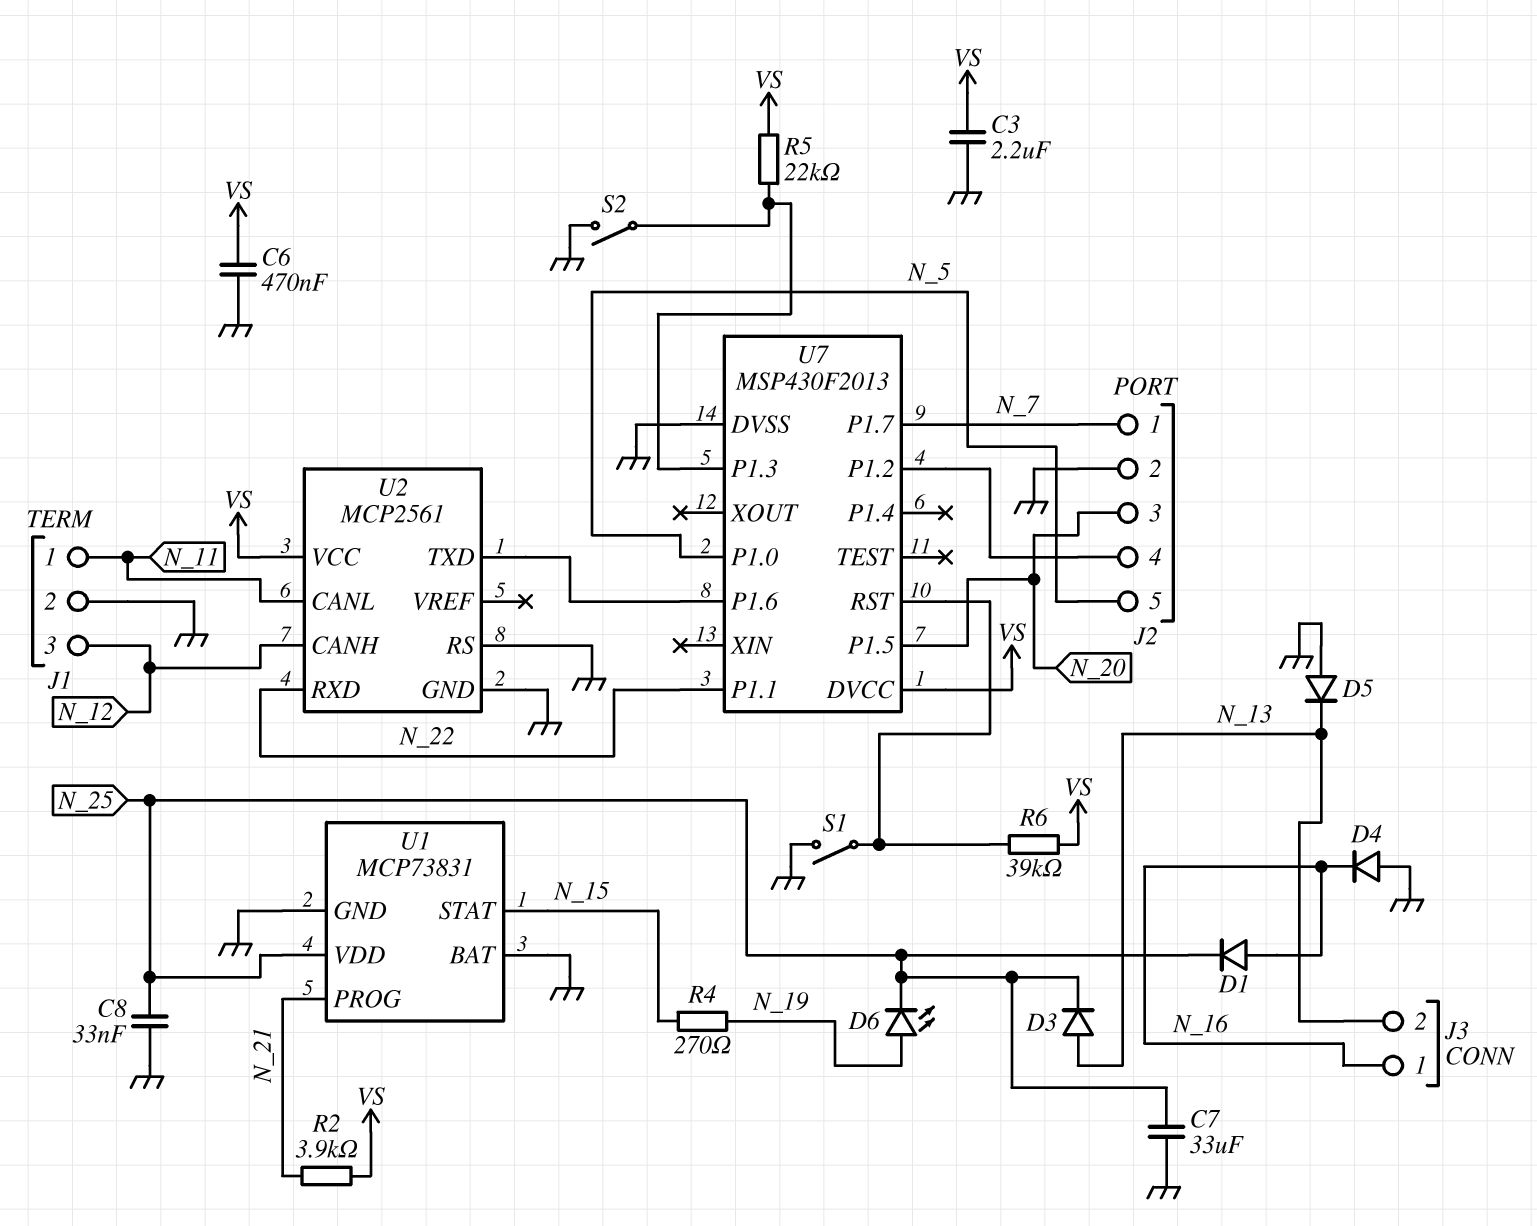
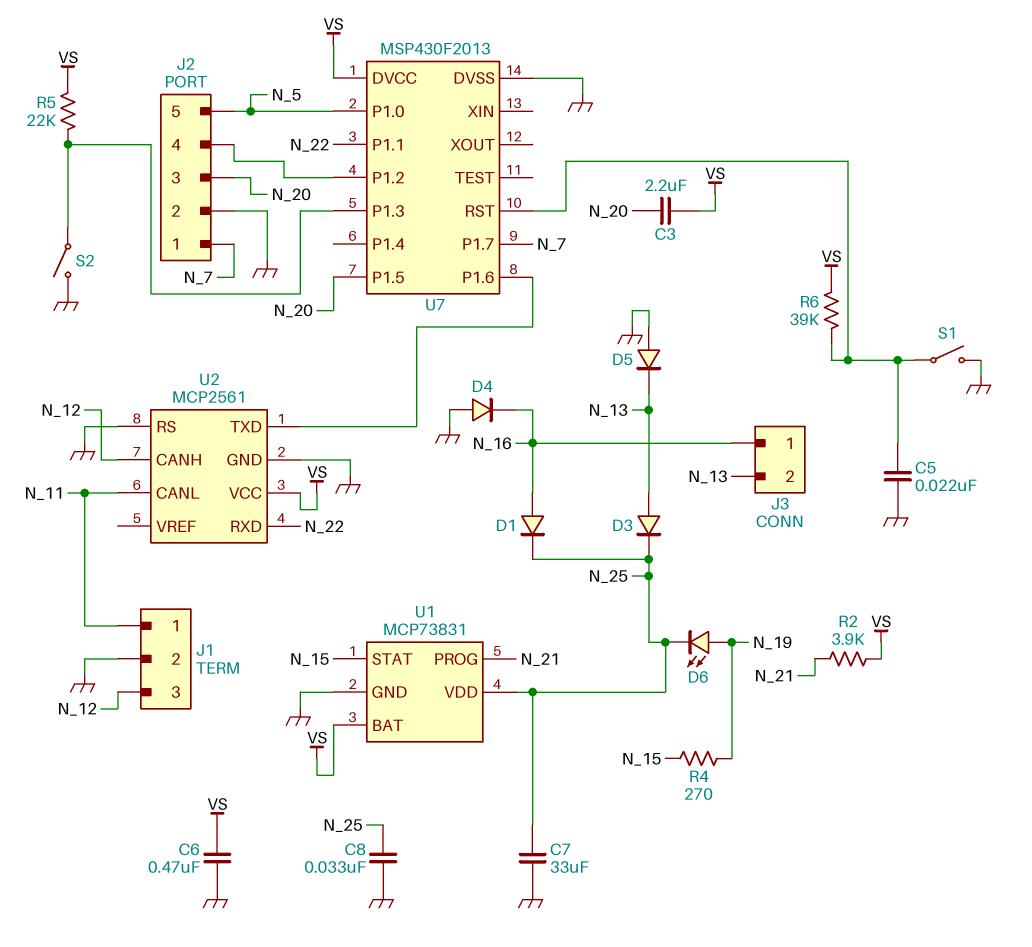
C3: 2.2uF (GND, VS) -> 2.2uF (N_20, VS)
C5: none -> 22nF (GND, U7/RST)
U1 pin BAT: GND -> VS

